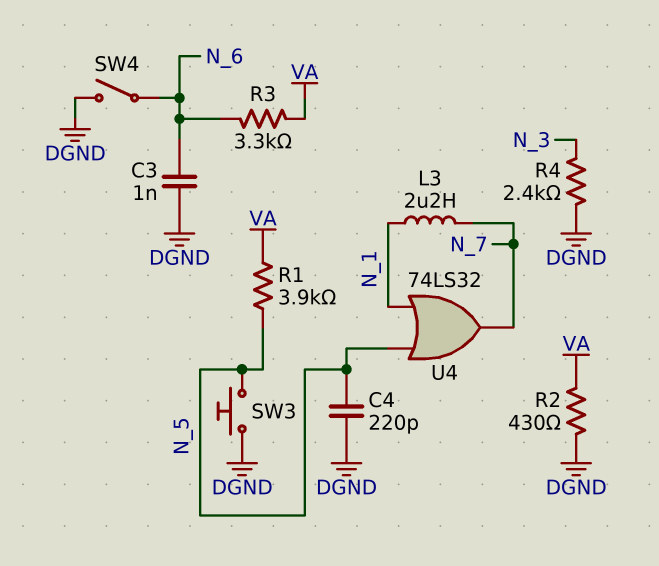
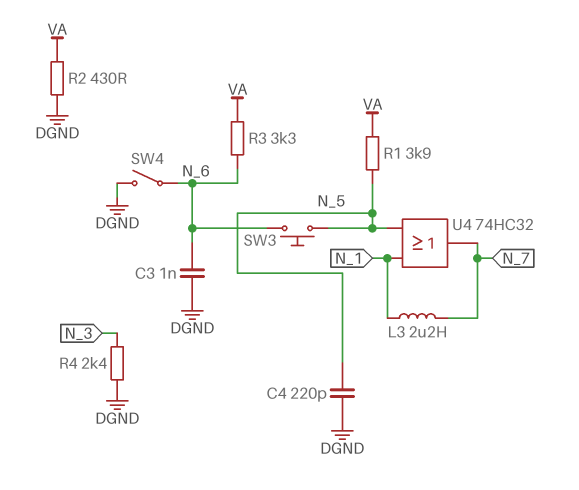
SW3: button (DGND, N_5) -> button (N_5, N_6)
U4: OR 74LS32 (in N_1, in N_5, out N_7) -> OR 74HC32 (in N_1, in N_5, out N_7)

